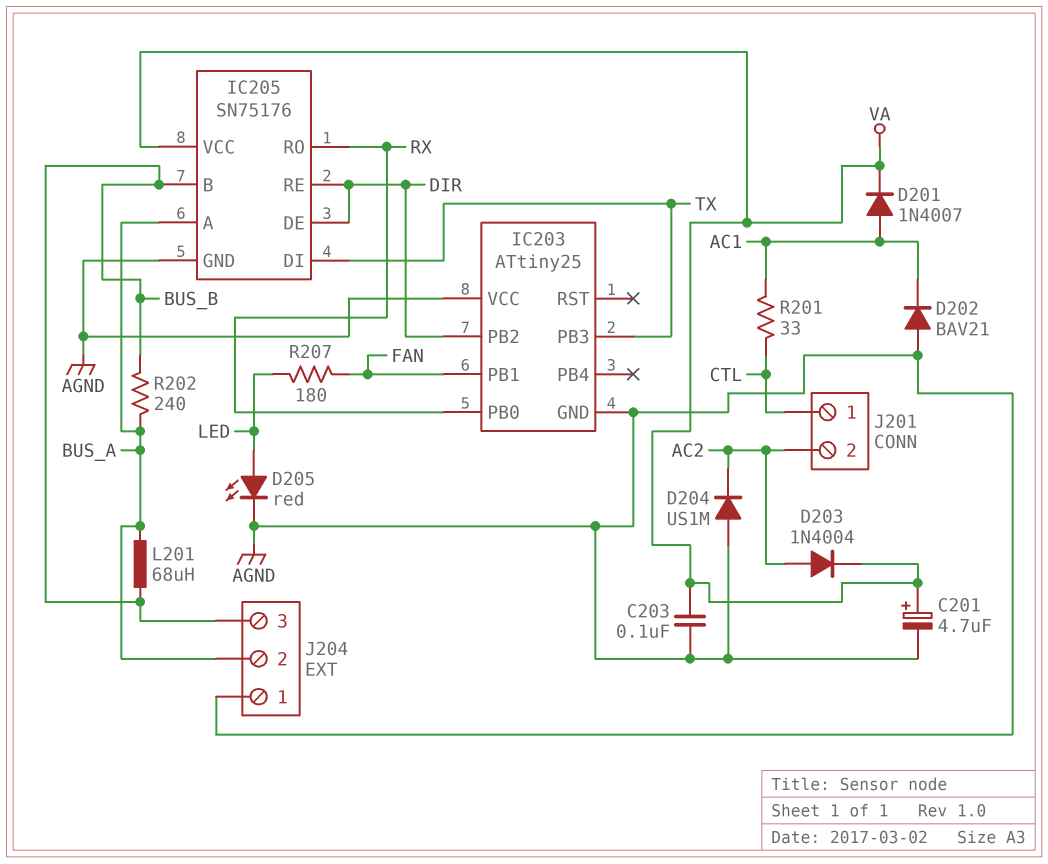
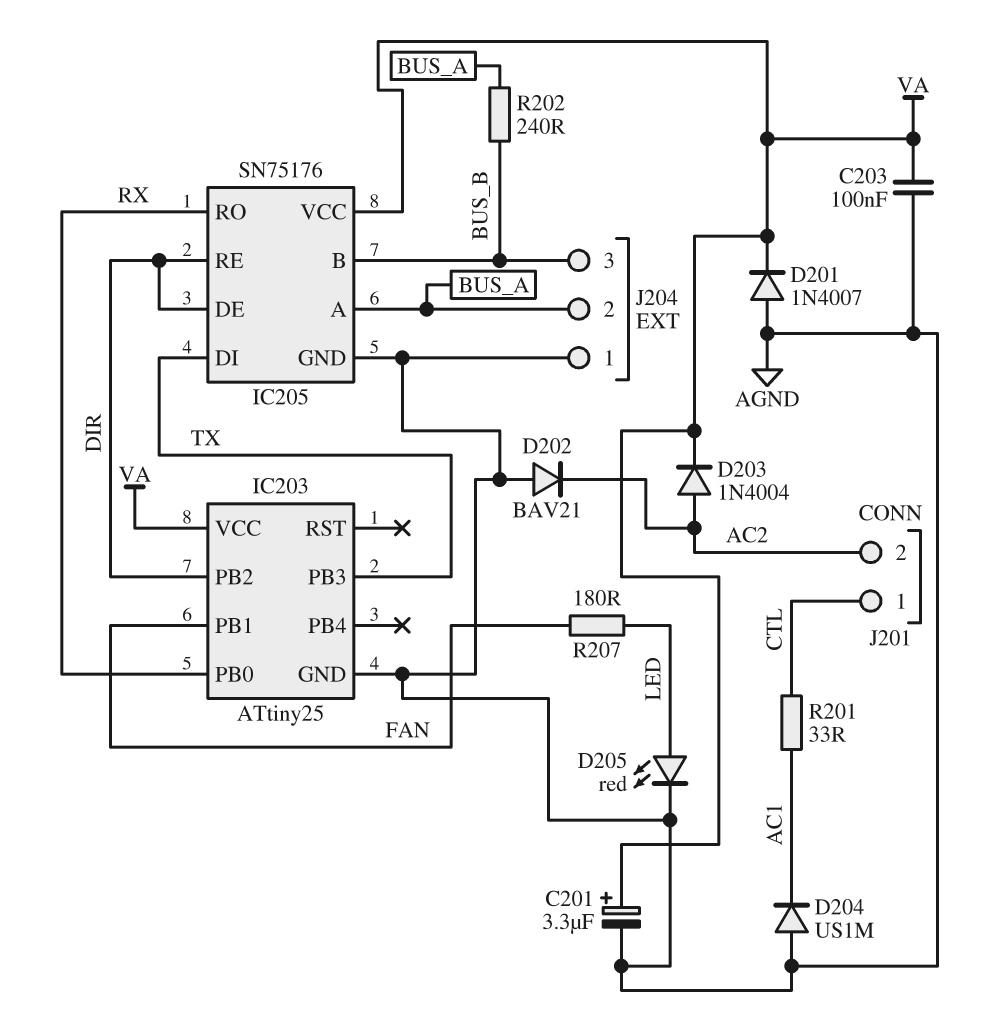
C201: 4.7uF (plus VA, minus AGND) -> 3.3uF (plus VA, minus AGND)
D201: diode 1N4007 (A AC1, K VA) -> diode 1N4007 (A AGND, K VA)
D202: diode BAV21 (A AGND, K AC1) -> diode BAV21 (A AGND, K AC2)
D204: diode US1M (A AGND, K AC2) -> diode US1M (A AGND, K AC1)
IC203 pin VCC: AGND -> VA
L201: 68uH (BUS_A, BUS_B) -> none

